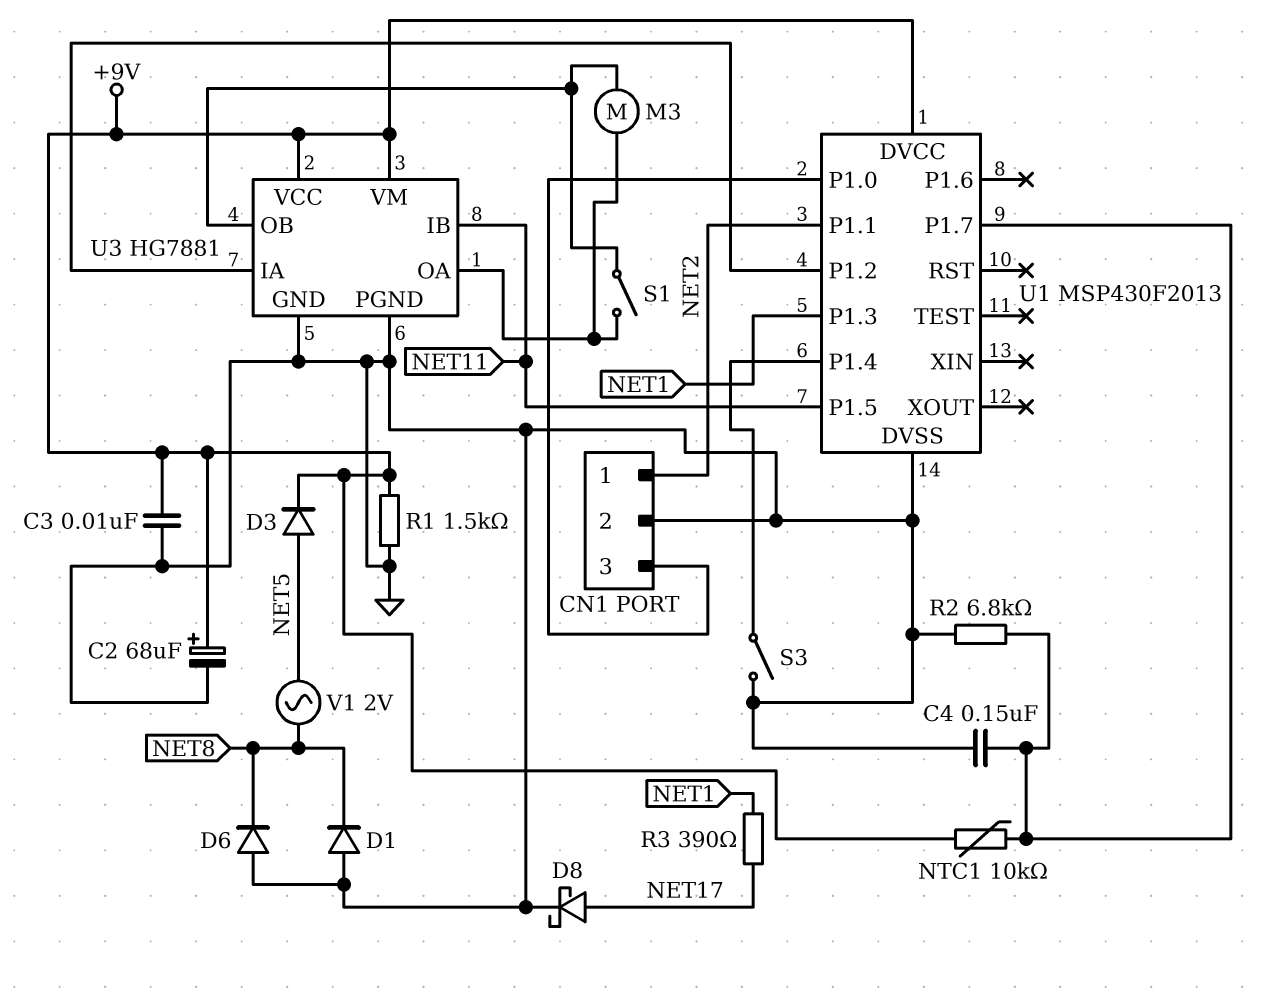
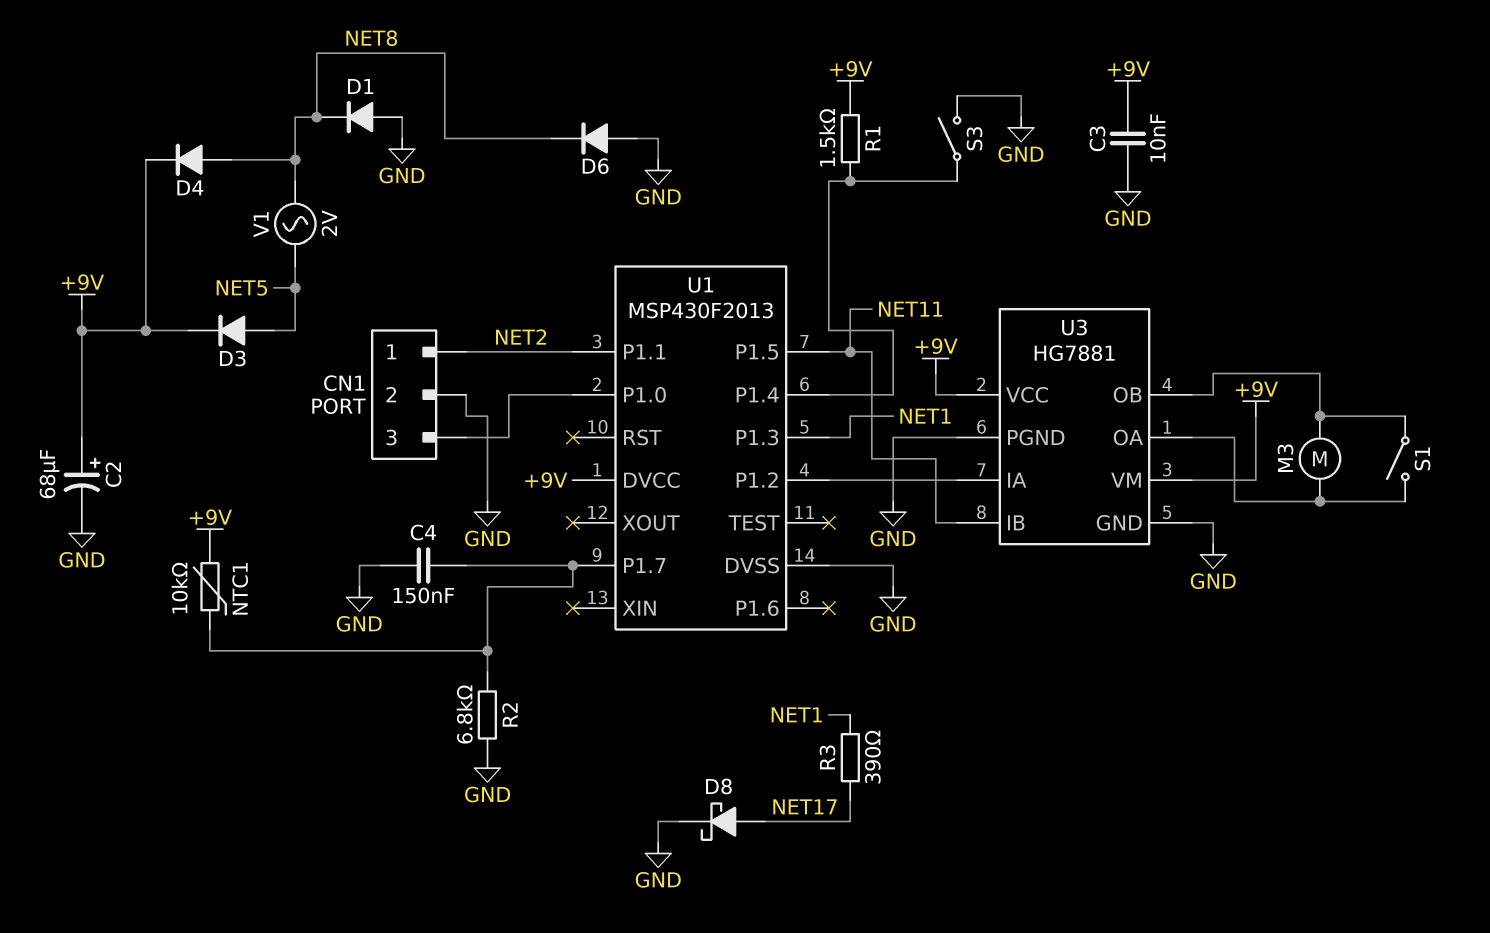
D4: none -> diode (A NET8, K +9V)
R1: 1.5k (+9V, GND) -> 1.5k (+9V, U1/P1.4)

